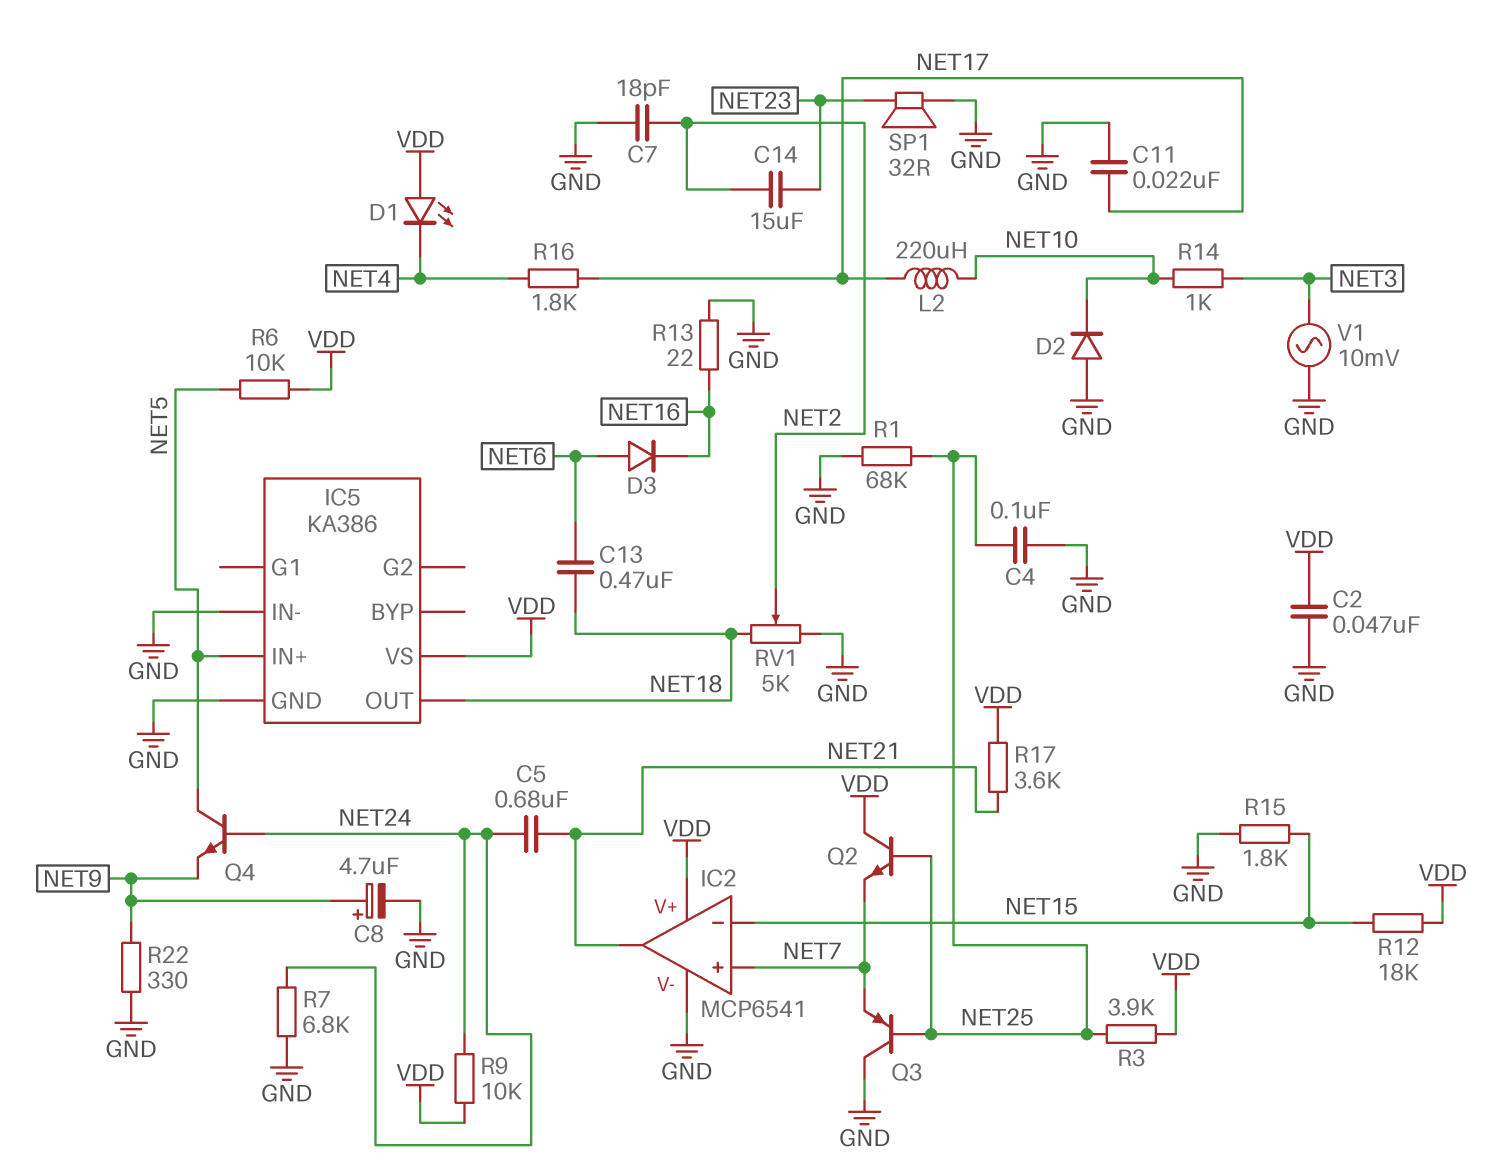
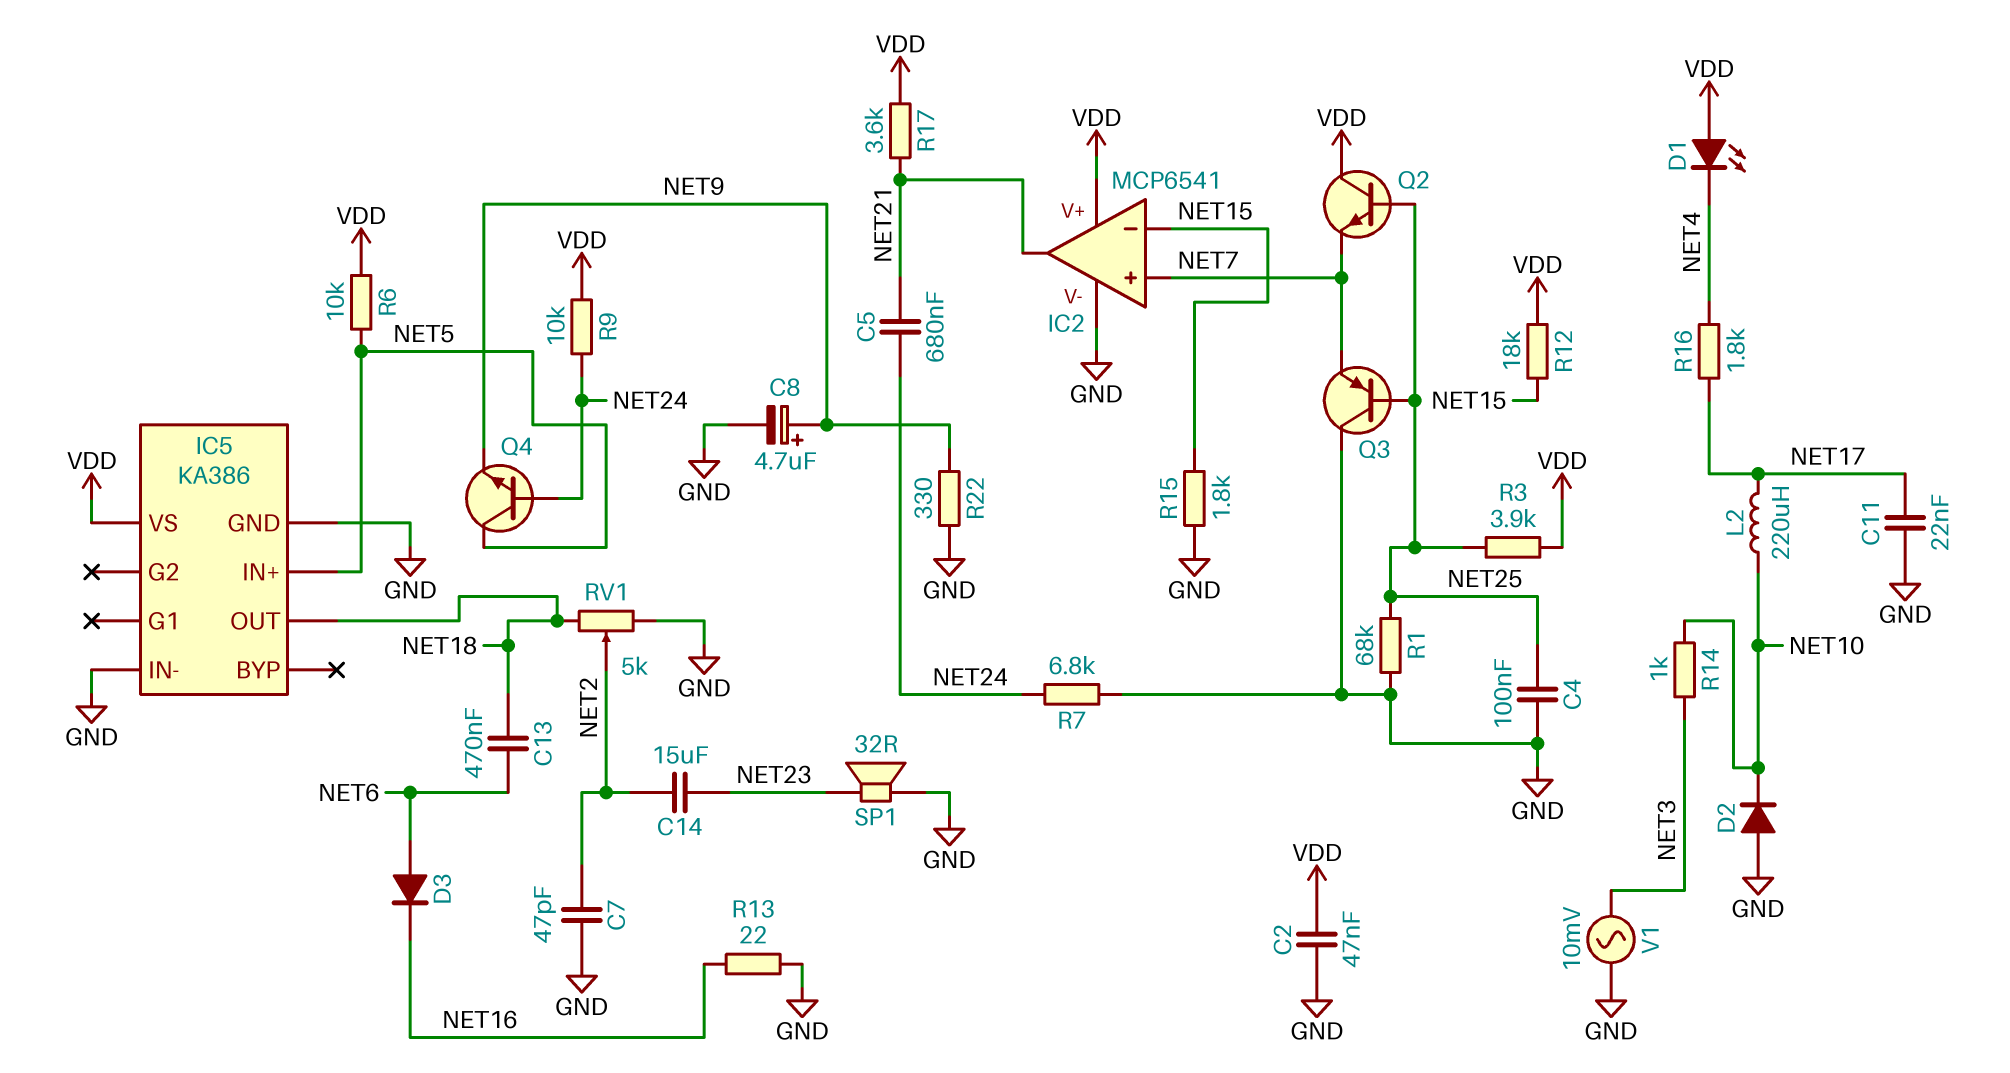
C7: 18pF (GND, NET2) -> 47pF (GND, NET2)

